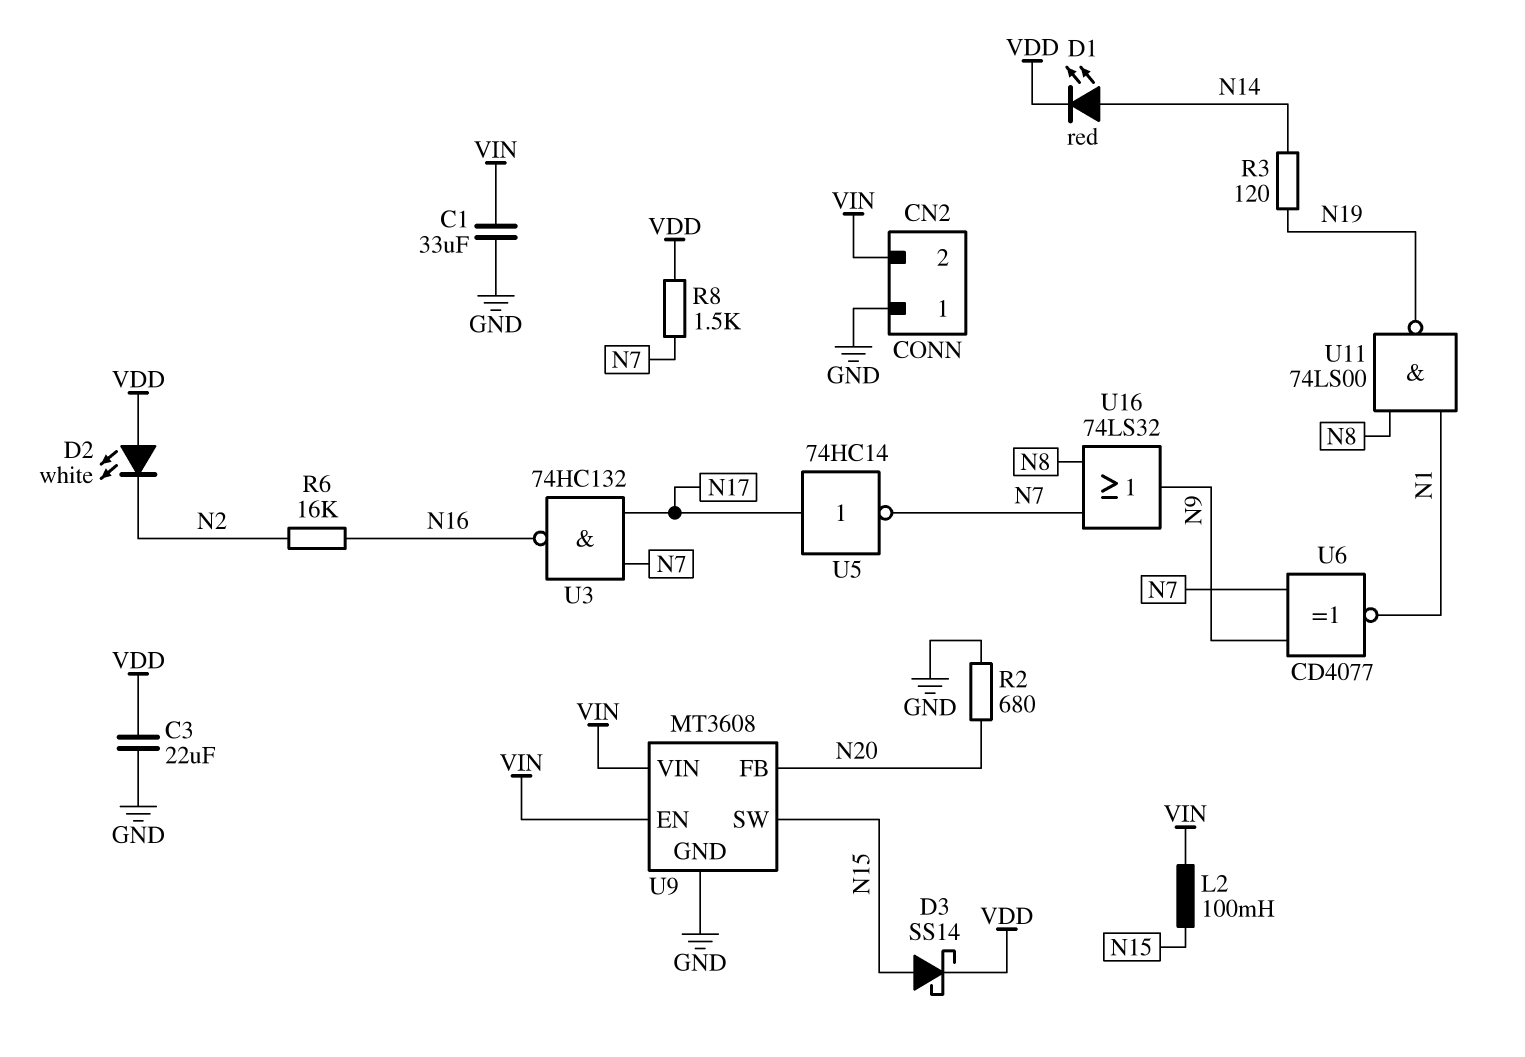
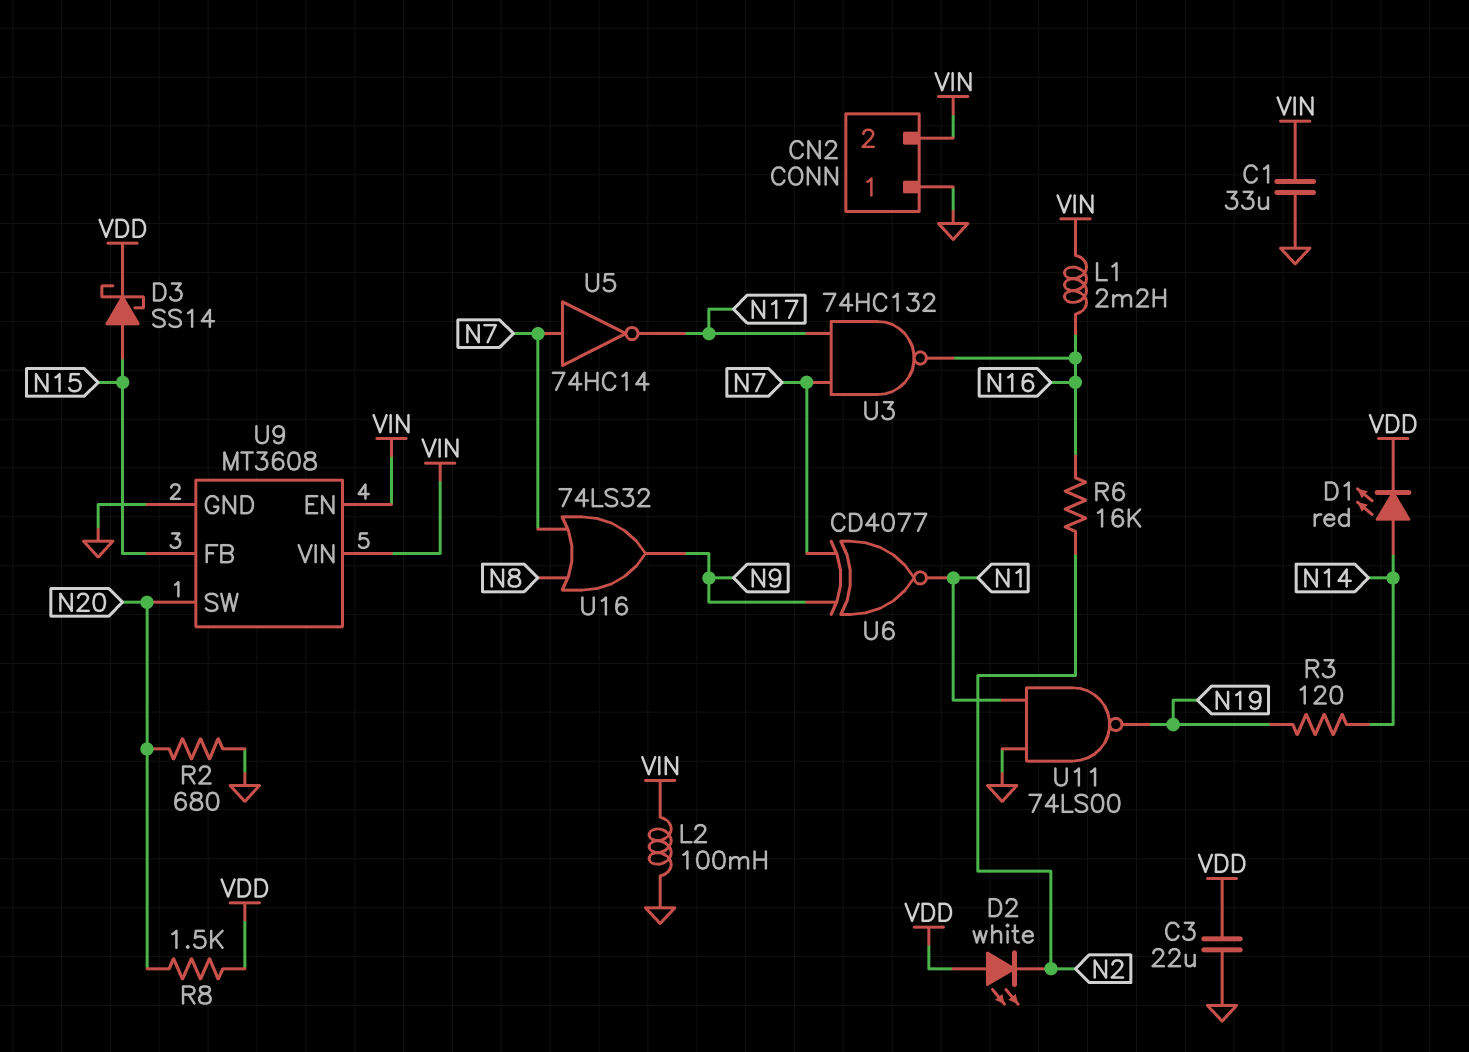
L1: none -> 2.2mH (N16, VIN)
L2: 100mH (N15, VIN) -> 100mH (GND, VIN)
R8: 1.5k (N7, VDD) -> 1.5k (N20, VDD)
U5: NOT 74HC14 (in N17, out N7) -> NOT 74HC14 (in N7, out N17)
U9 pin FB: N20 -> N15
U9 pin SW: N15 -> N20
U11: NAND 74LS00 (in N1, in N8, out N19) -> NAND 74LS00 (in GND, in N1, out N19)

